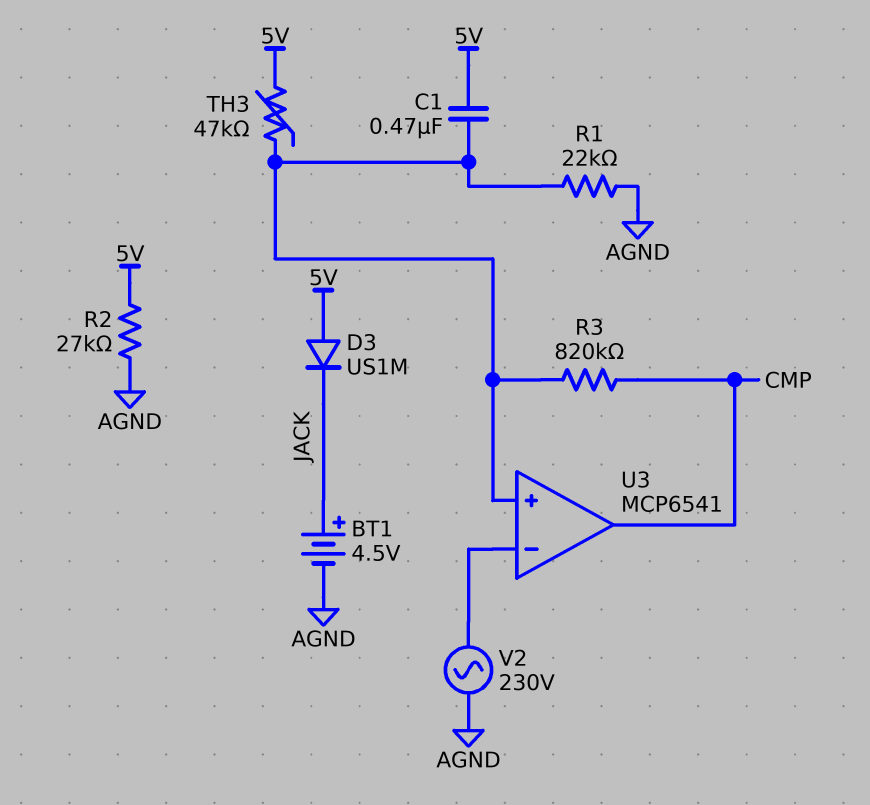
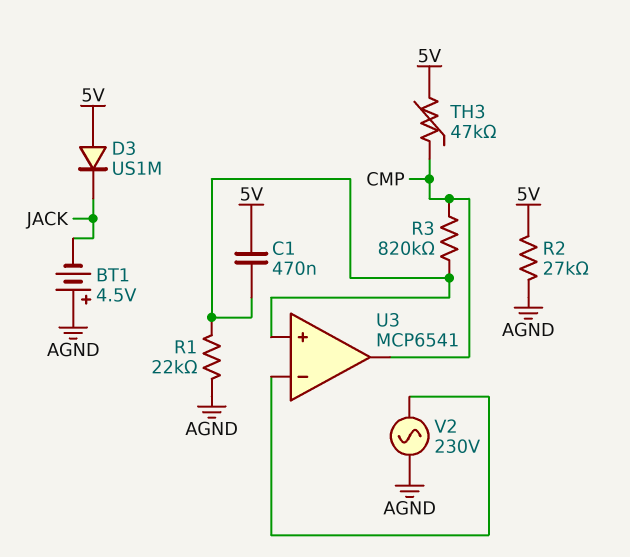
BT1: 4.5V (plus JACK, minus AGND) -> 4.5V (plus AGND, minus JACK)
TH3: 47k (5V, U3/in+) -> 47k (5V, CMP)

